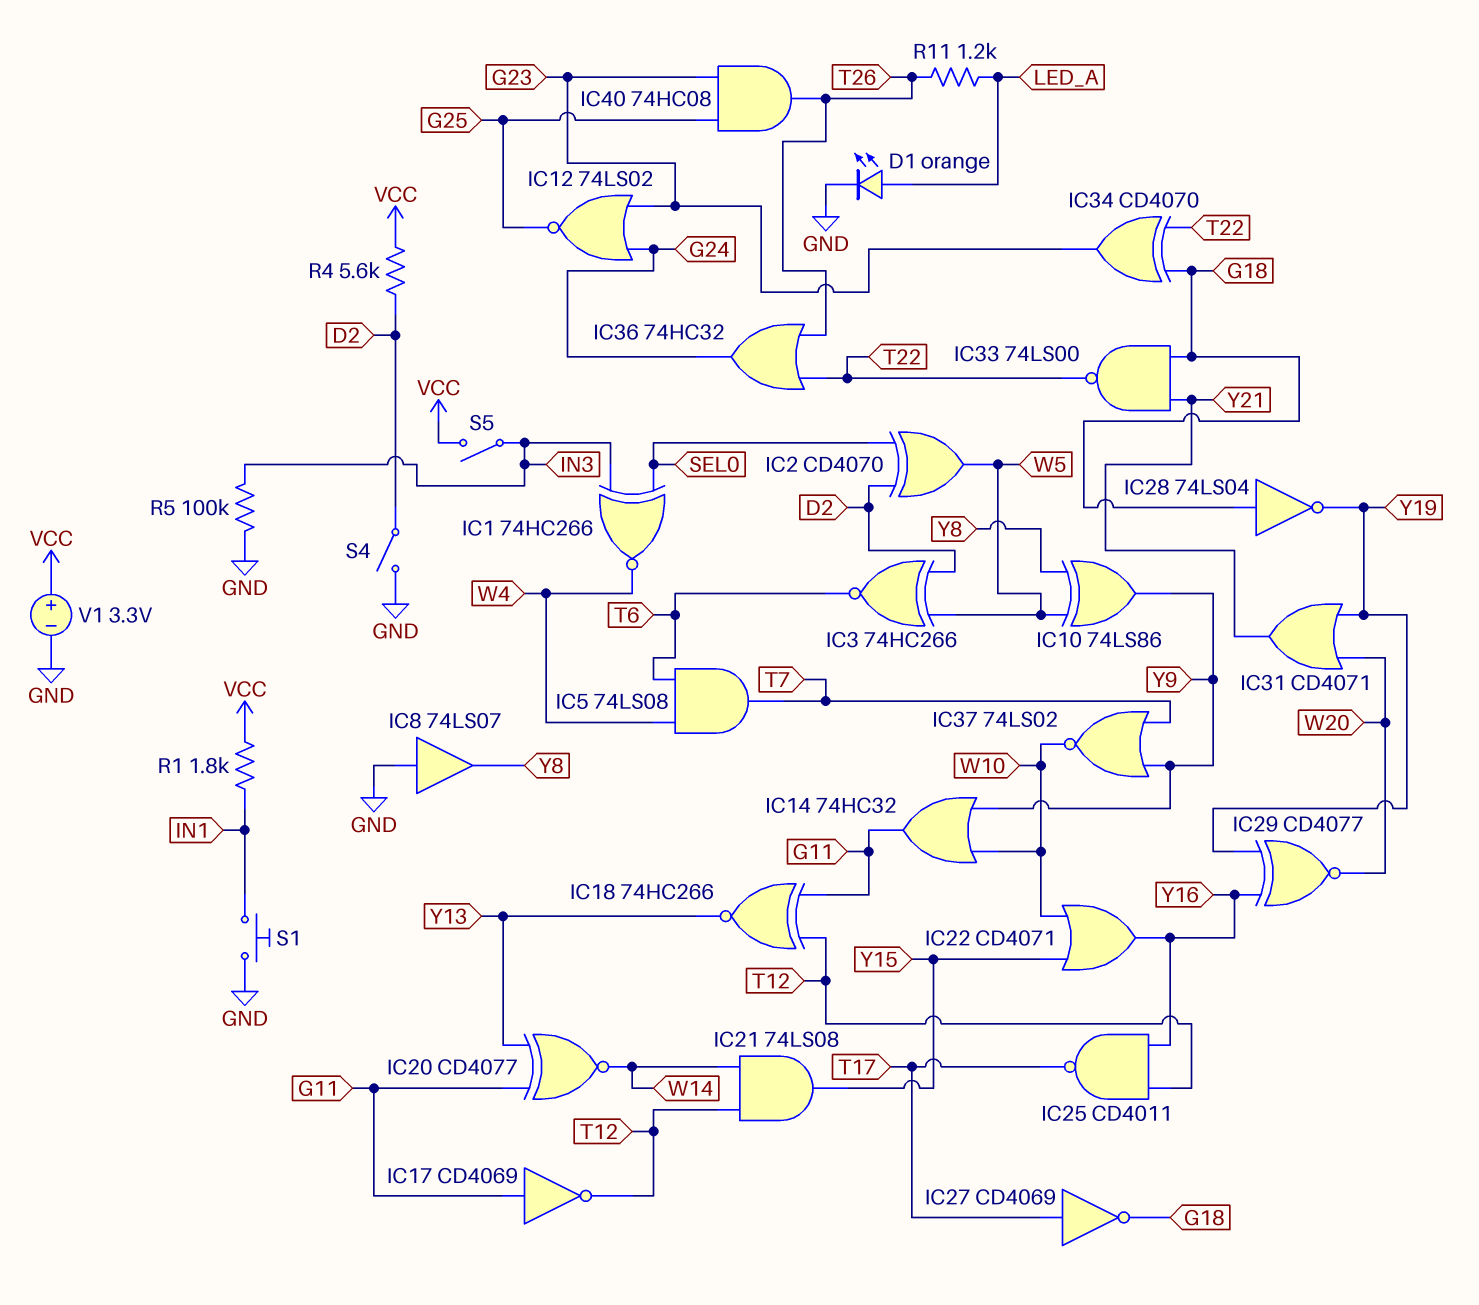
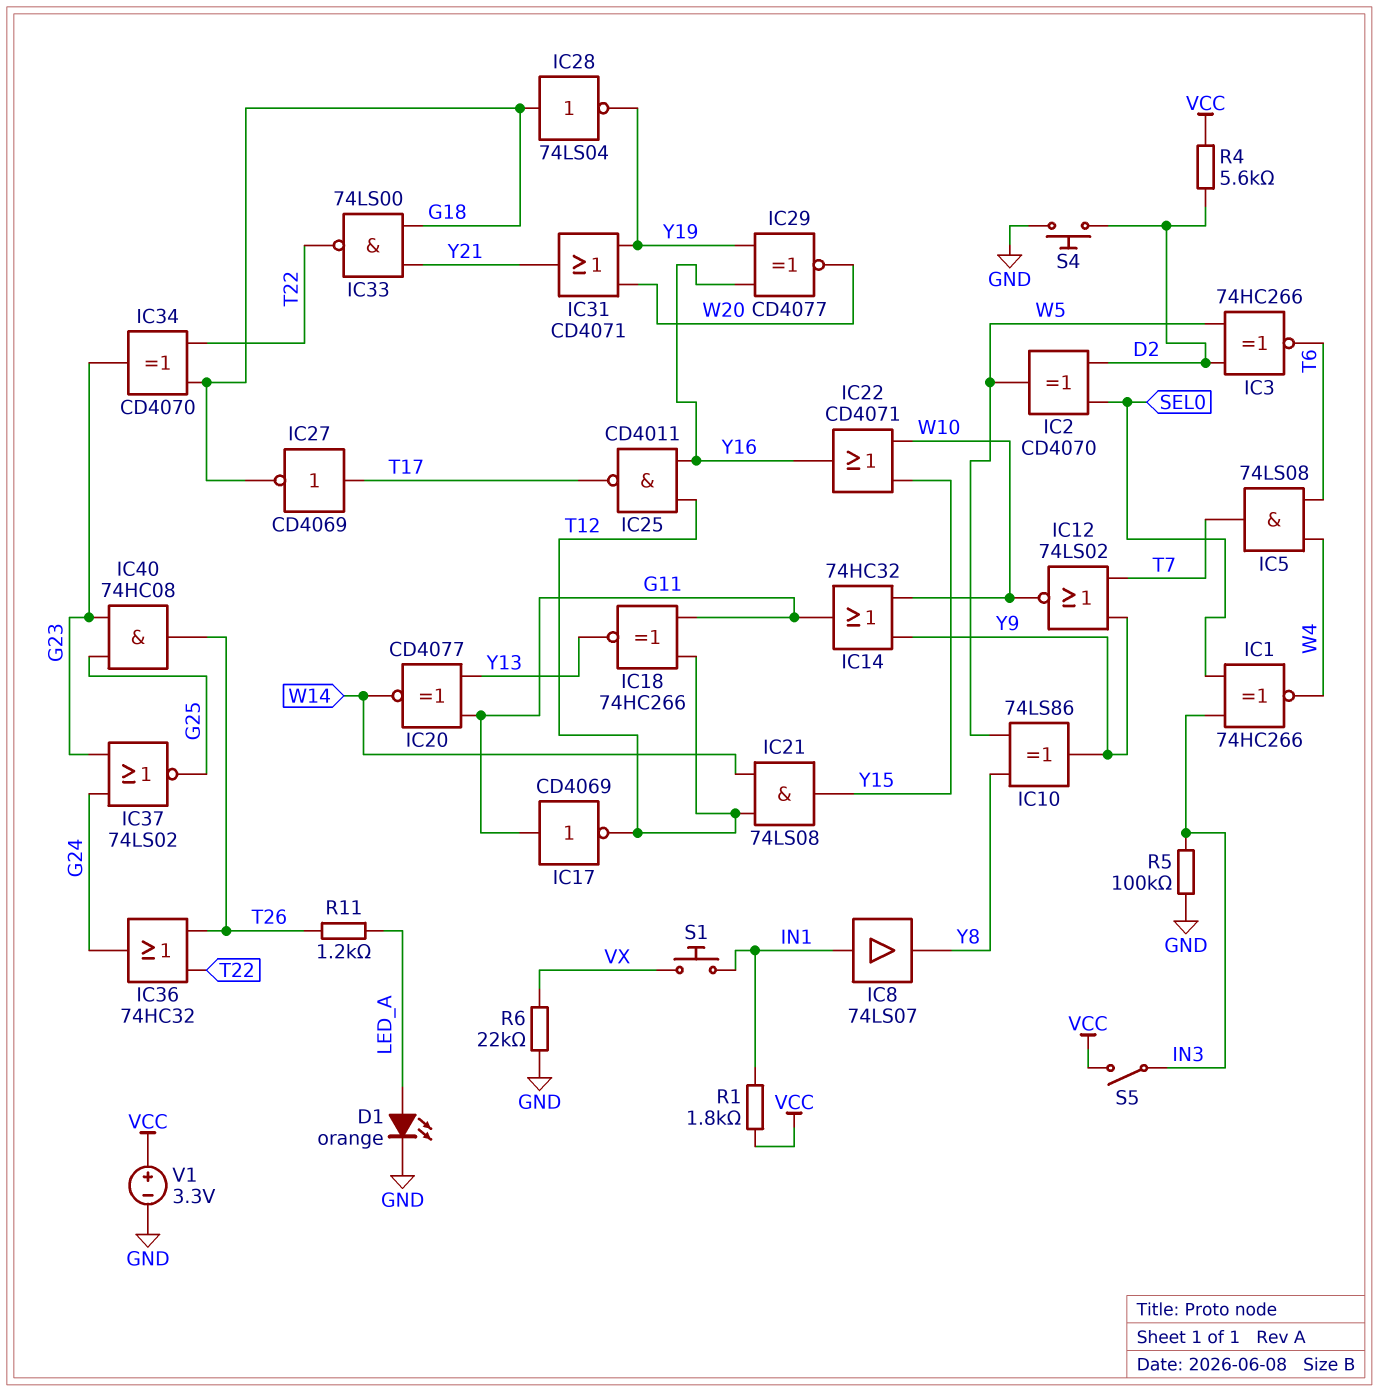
IC8: buffer 74LS07 (in GND, out Y8) -> buffer 74LS07 (in IN1, out Y8)
IC12: NOR 74LS02 (in G23, in G24, out G25) -> NOR 74LS02 (in T7, in Y9, out W10)
IC37: NOR 74LS02 (in T7, in Y9, out W10) -> NOR 74LS02 (in G23, in G24, out G25)
R6: none -> 22k (GND, VX)
S1: button (GND, IN1) -> button (IN1, VX)
S4: switch (D2, GND) -> button (D2, GND)

